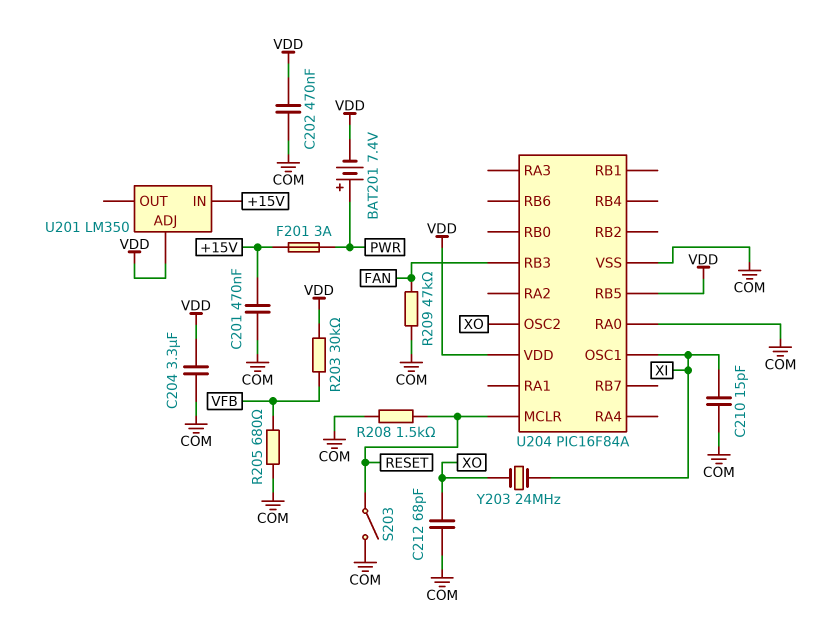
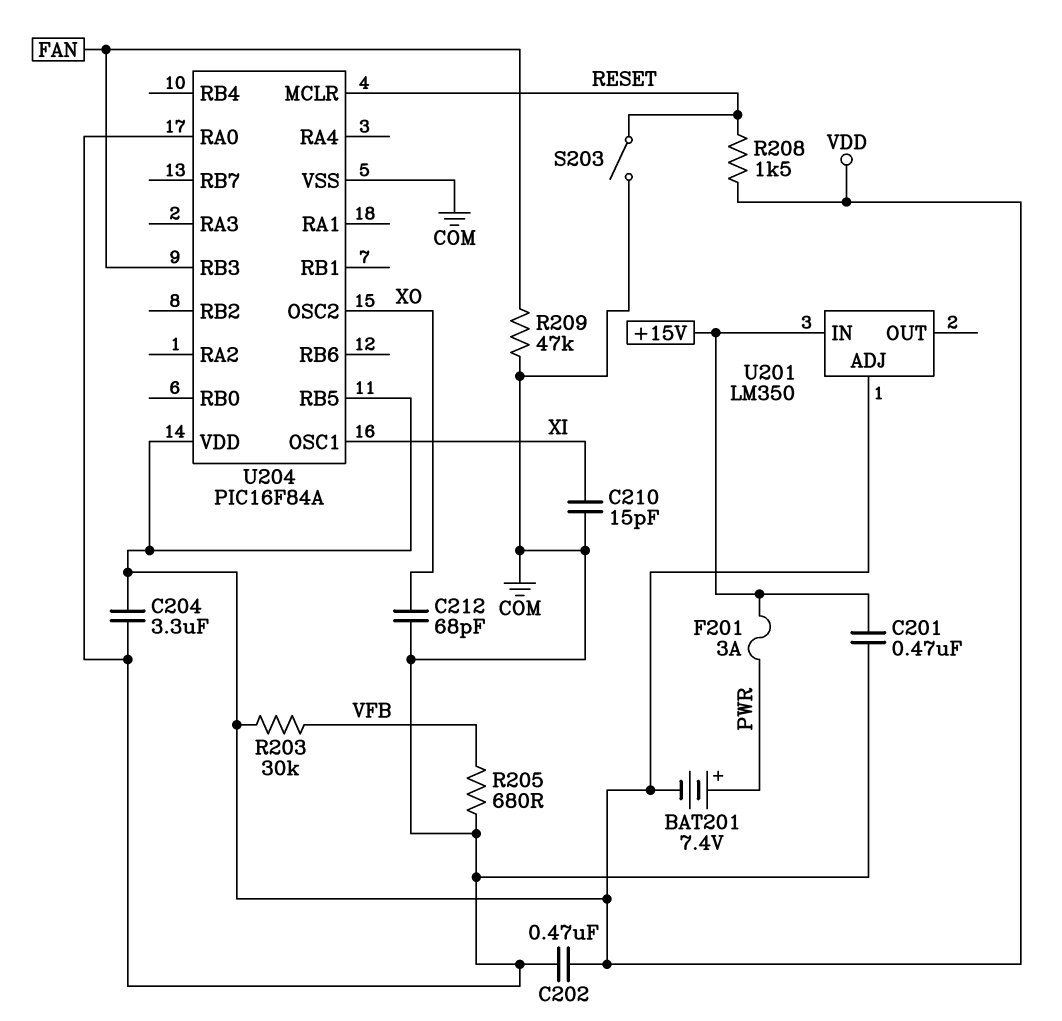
R208: 1.5k (COM, RESET) -> 1.5k (RESET, VDD)
Y203: 24MHz (XI, XO) -> none

